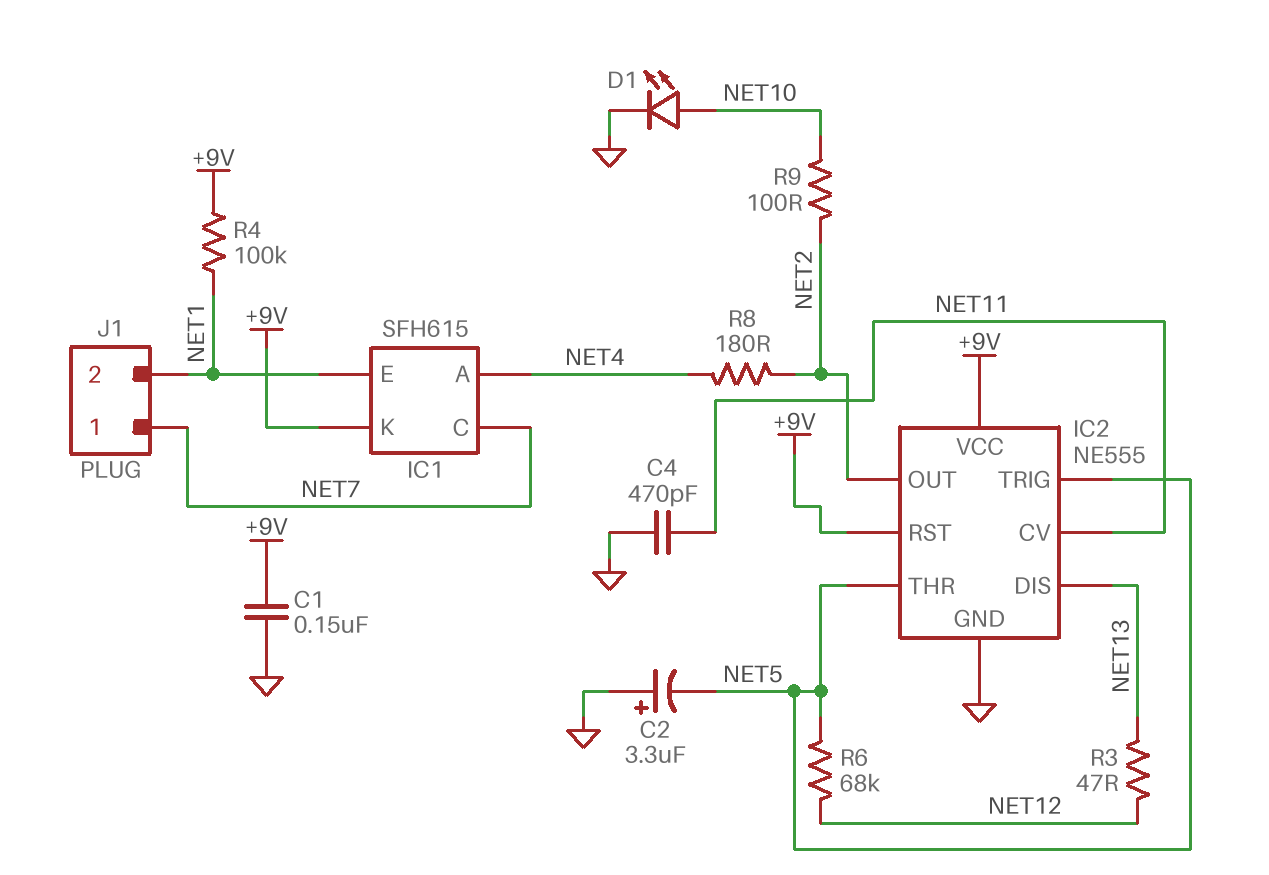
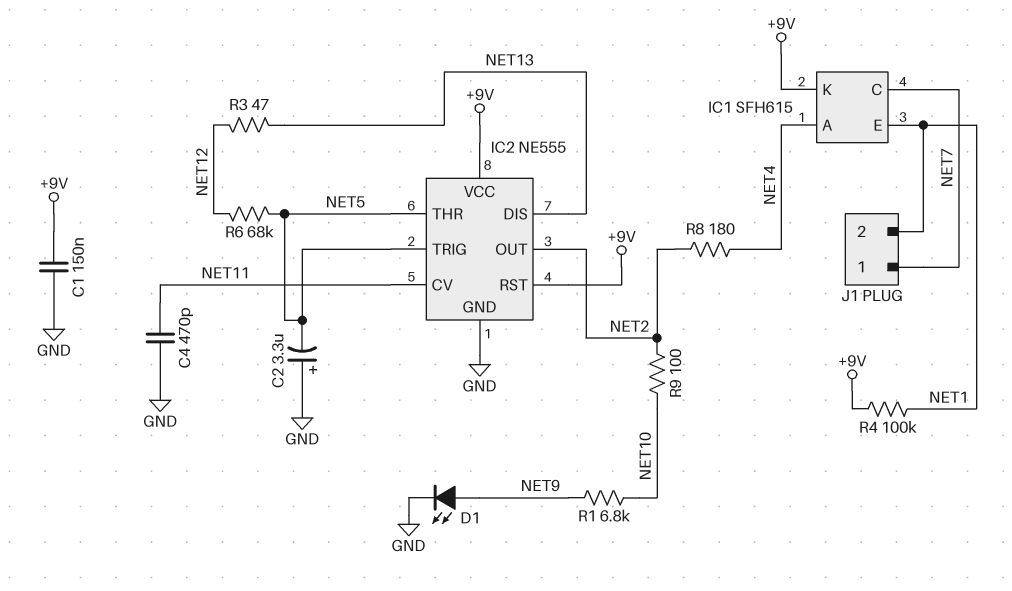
D1: LED (A NET10, K GND) -> LED (A NET9, K GND)
R1: none -> 6.8k (NET9, NET10)

